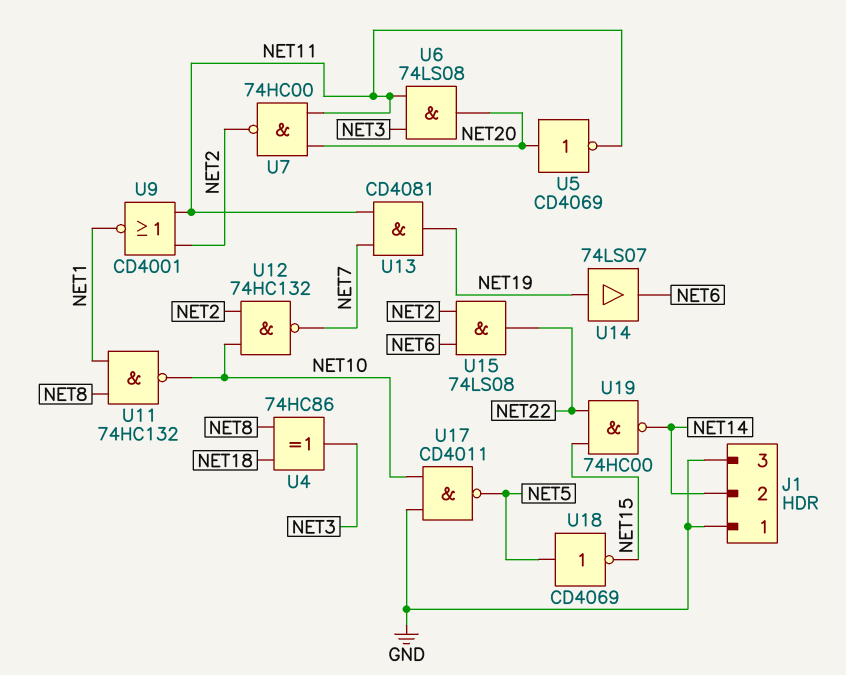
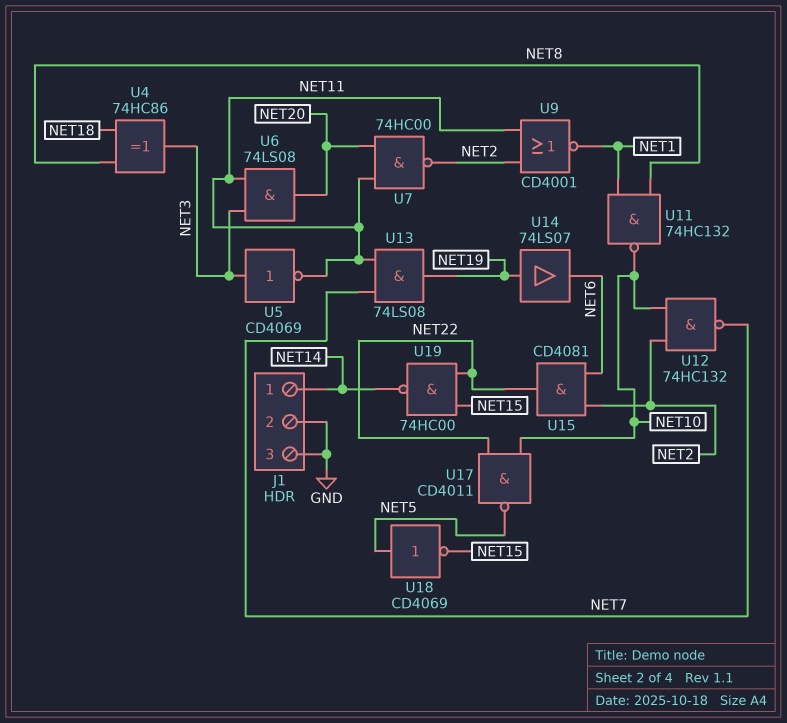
J1 pin 1: GND -> NET14
J1 pin 2: NET14 -> GND
U5: NOT CD4069 (in NET20, out NET11) -> NOT CD4069 (in NET3, out NET11)
U13: AND CD4081 (in NET7, in NET11, out NET19) -> AND 74LS08 (in NET7, in NET11, out NET19)
U15: AND 74LS08 (in NET2, in NET6, out NET22) -> AND CD4081 (in NET2, in NET6, out NET22)
U17: NAND CD4011 (in GND, in NET10, out NET5) -> NAND CD4011 (in NET10, in NET22, out NET5)

